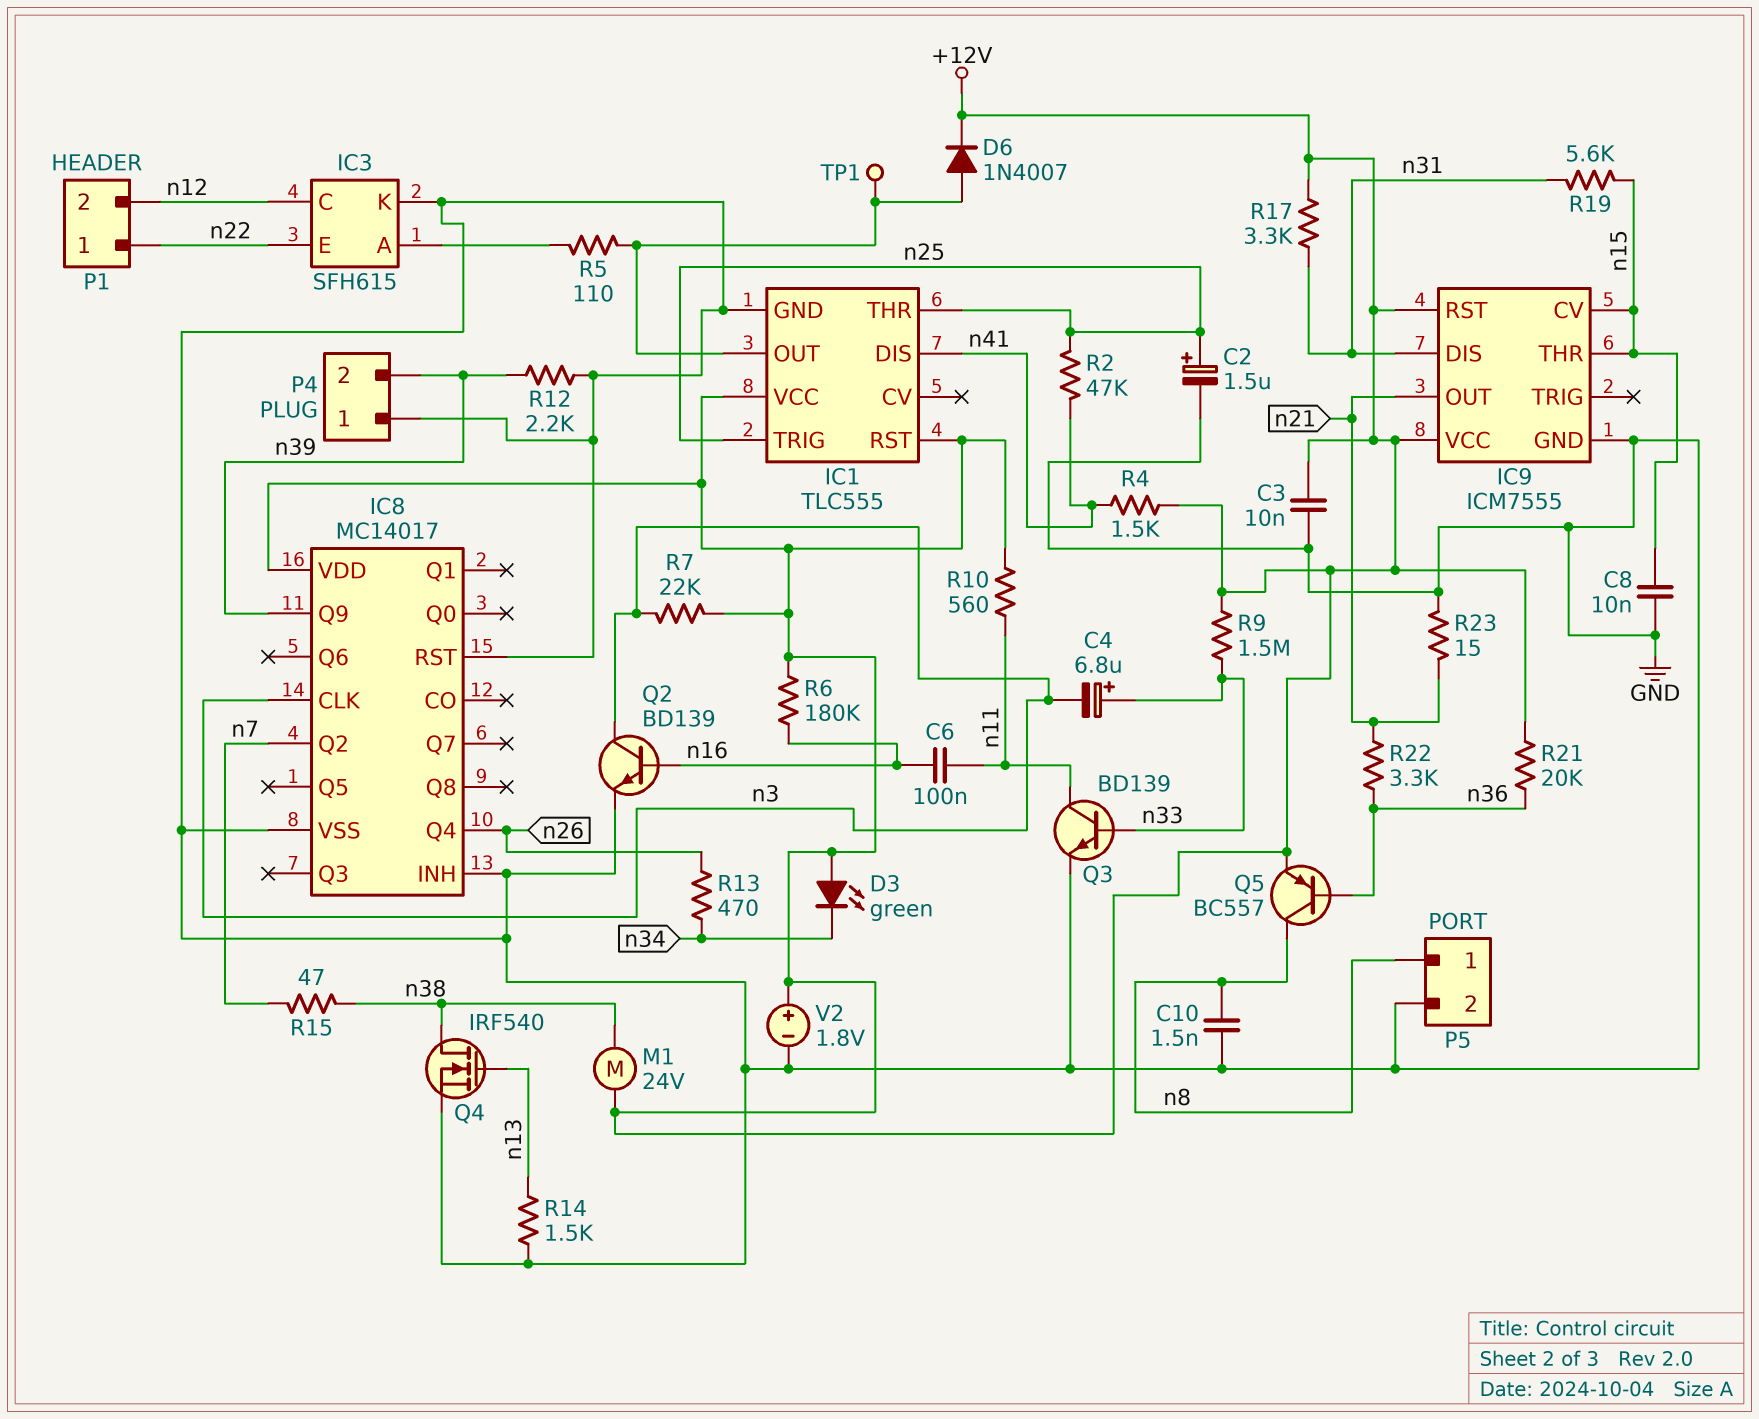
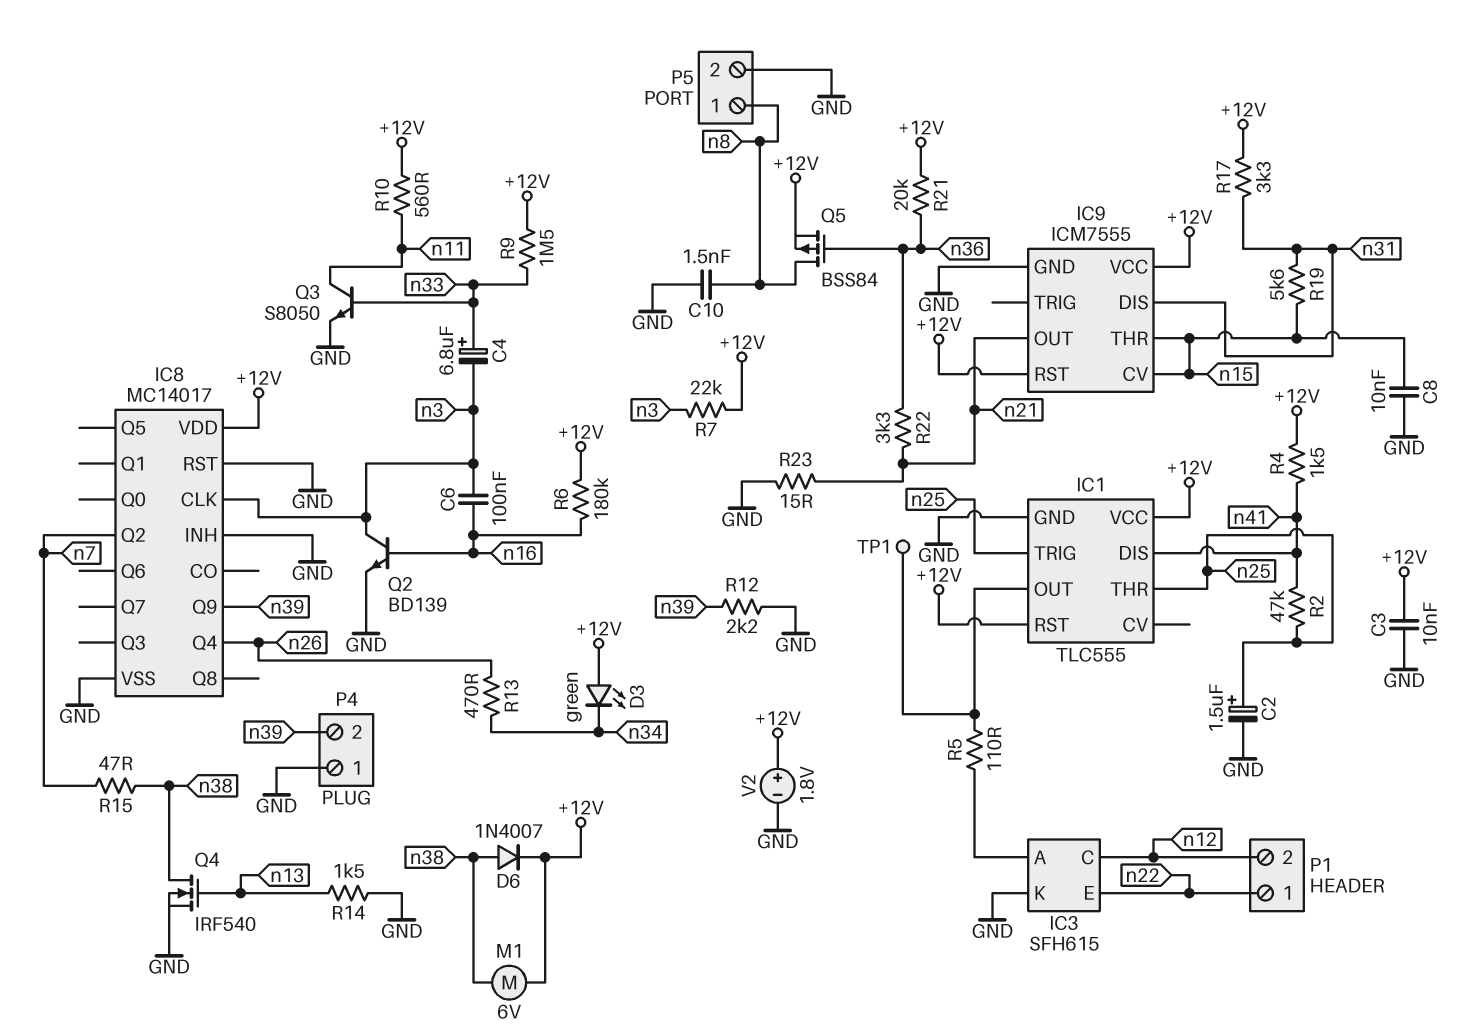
C6: 100nF (n11, n16) -> 100nF (n3, n16)
D6: diode 1N4007 (A IC1/OUT, K +12V) -> diode 1N4007 (A n38, K +12V)
M1: motor 24V (+12V, n38) -> motor 6V (+12V, n38)
Q3: NPN BD139 (B n33, C n11, E GND) -> NPN S8050 (B n33, C n11, E GND)
Q5: PNP BC557 (B n36, C n8, E +12V) -> PMOS BSS84 (G n36, D n8, S +12V)

